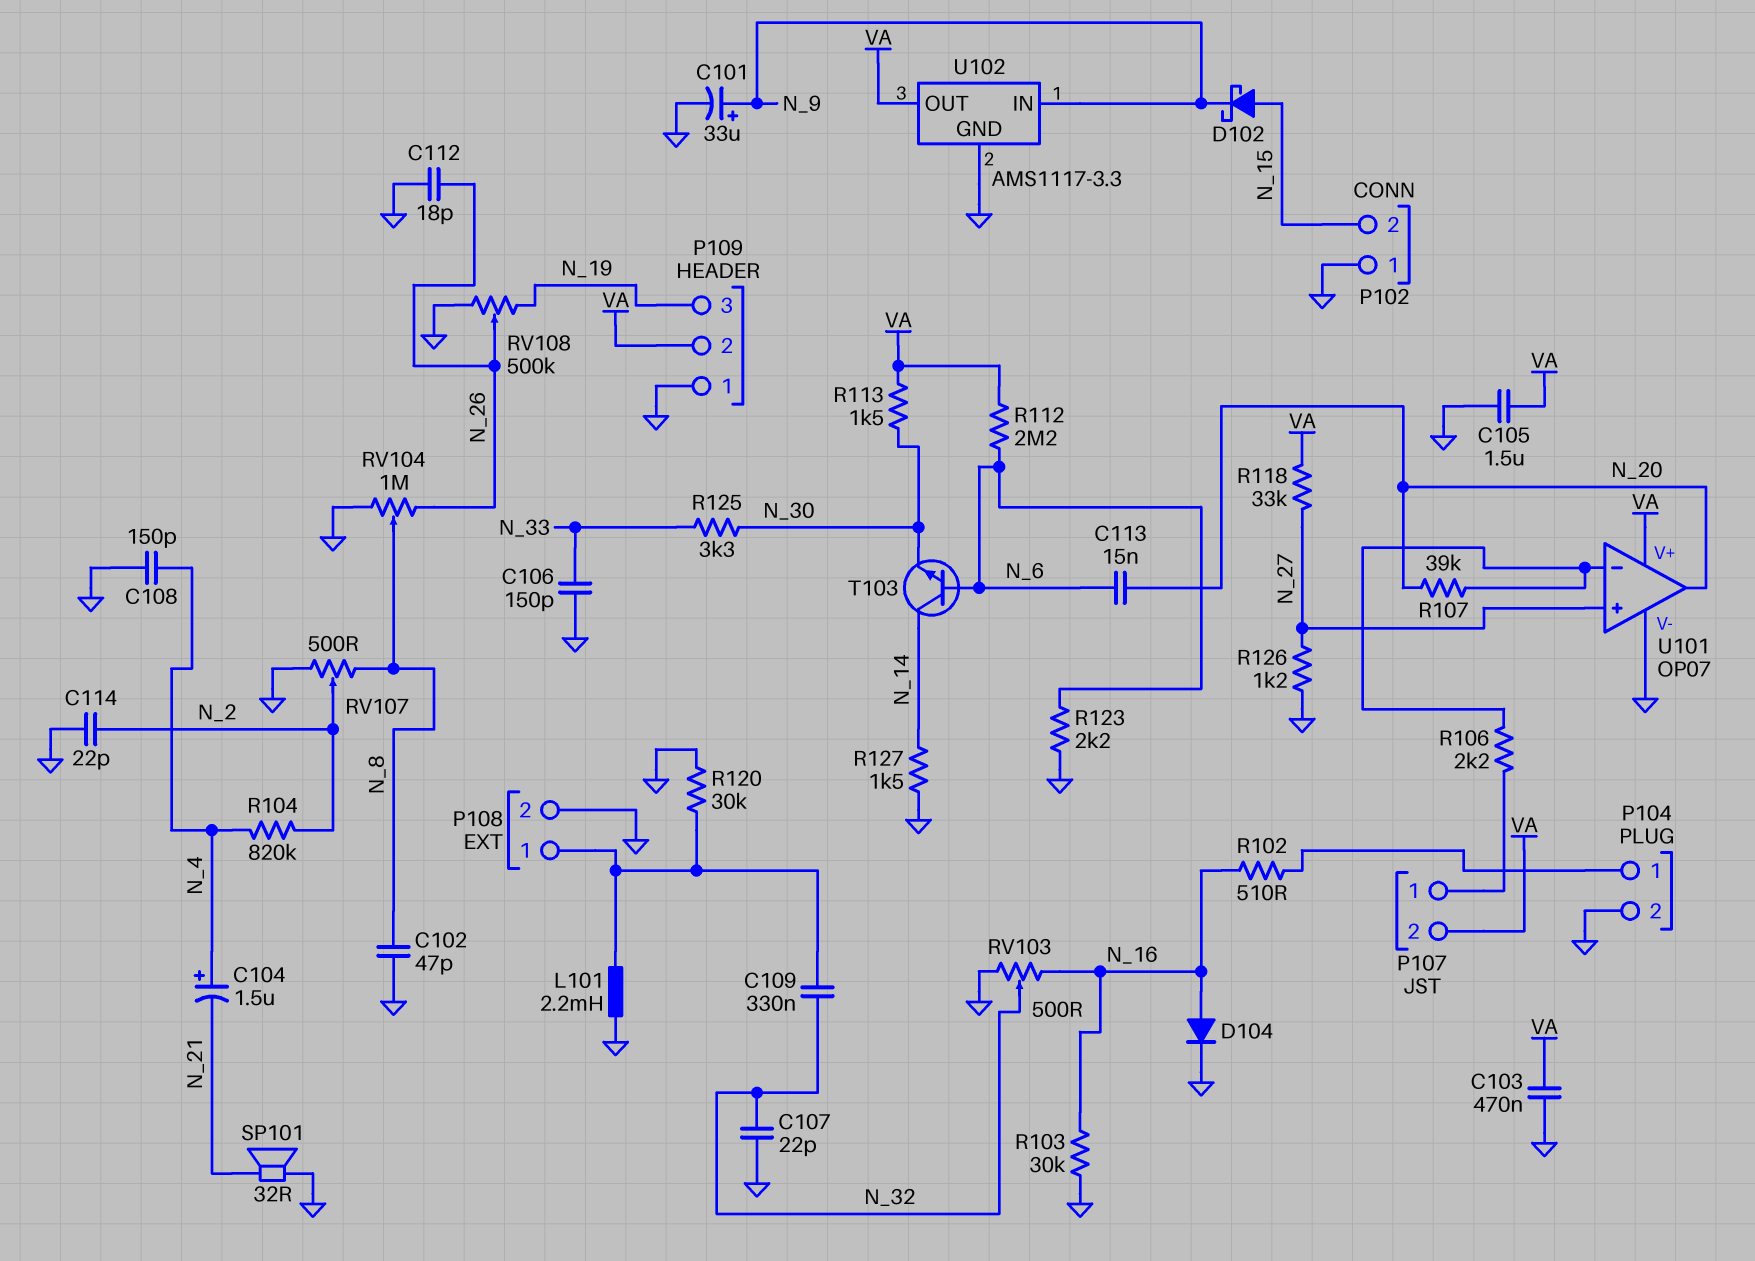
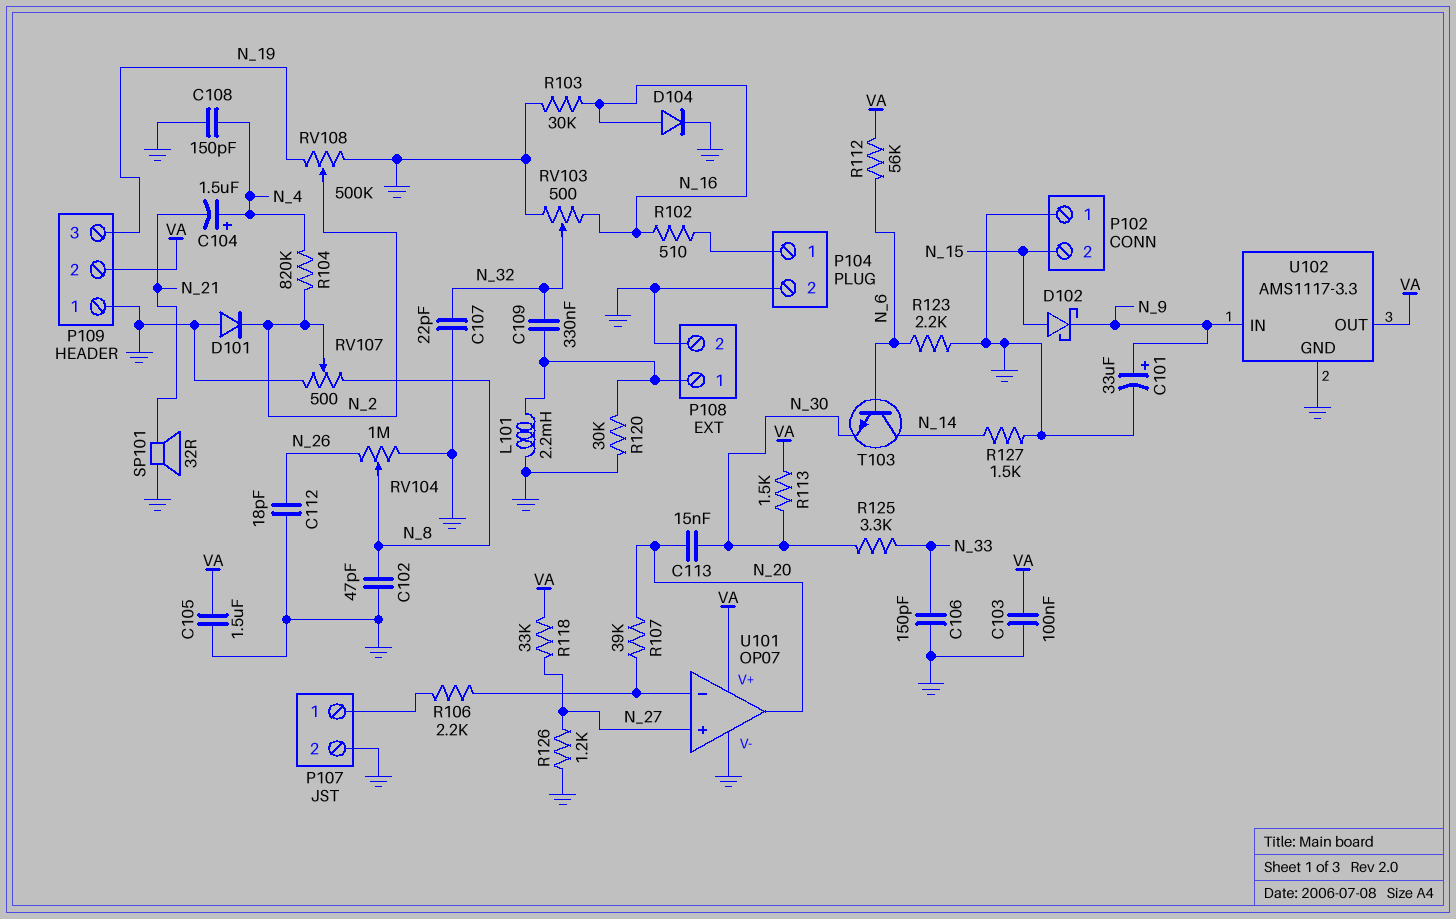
C103: 470nF (GND, VA) -> 100nF (GND, VA)
C113: 15nF (N_6, N_20) -> 15nF (N_20, N_30)
C114: 22pF (GND, N_2) -> none
D101: none -> diode (A GND, K N_2)
P107 pin 2: VA -> GND
R112: 2.2M (N_6, VA) -> 56k (N_6, VA)
RV108: 500k (GND, N_19, wiper N_26) -> 500k (GND, N_19, wiper N_2)

